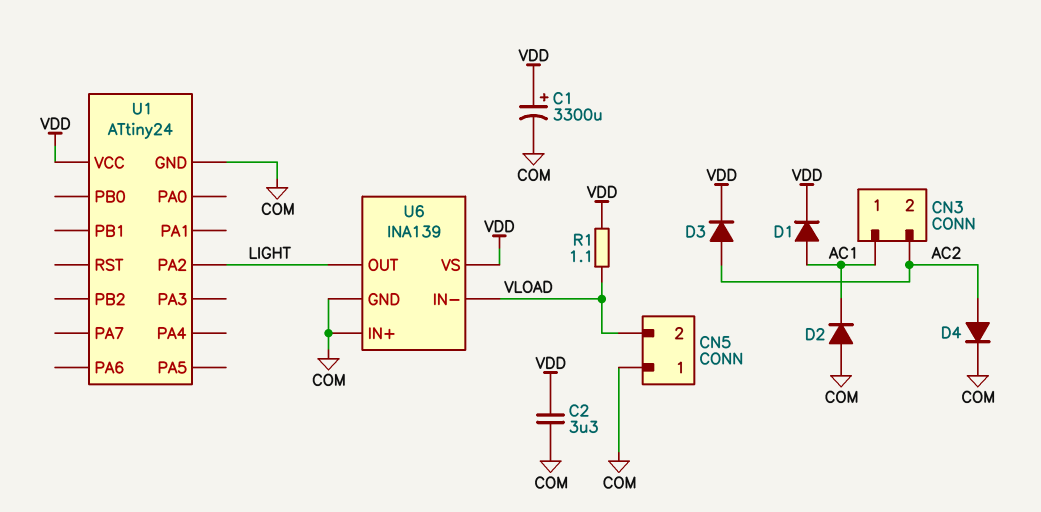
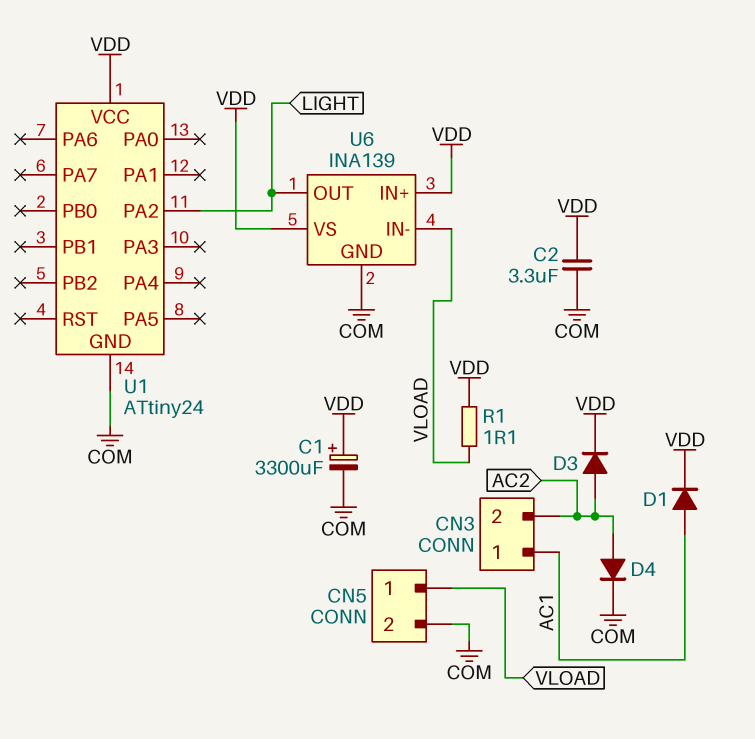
CN5 pin 1: COM -> VLOAD
CN5 pin 2: VLOAD -> COM
D2: diode (A COM, K AC1) -> none
U6 pin IN+: COM -> VDD

